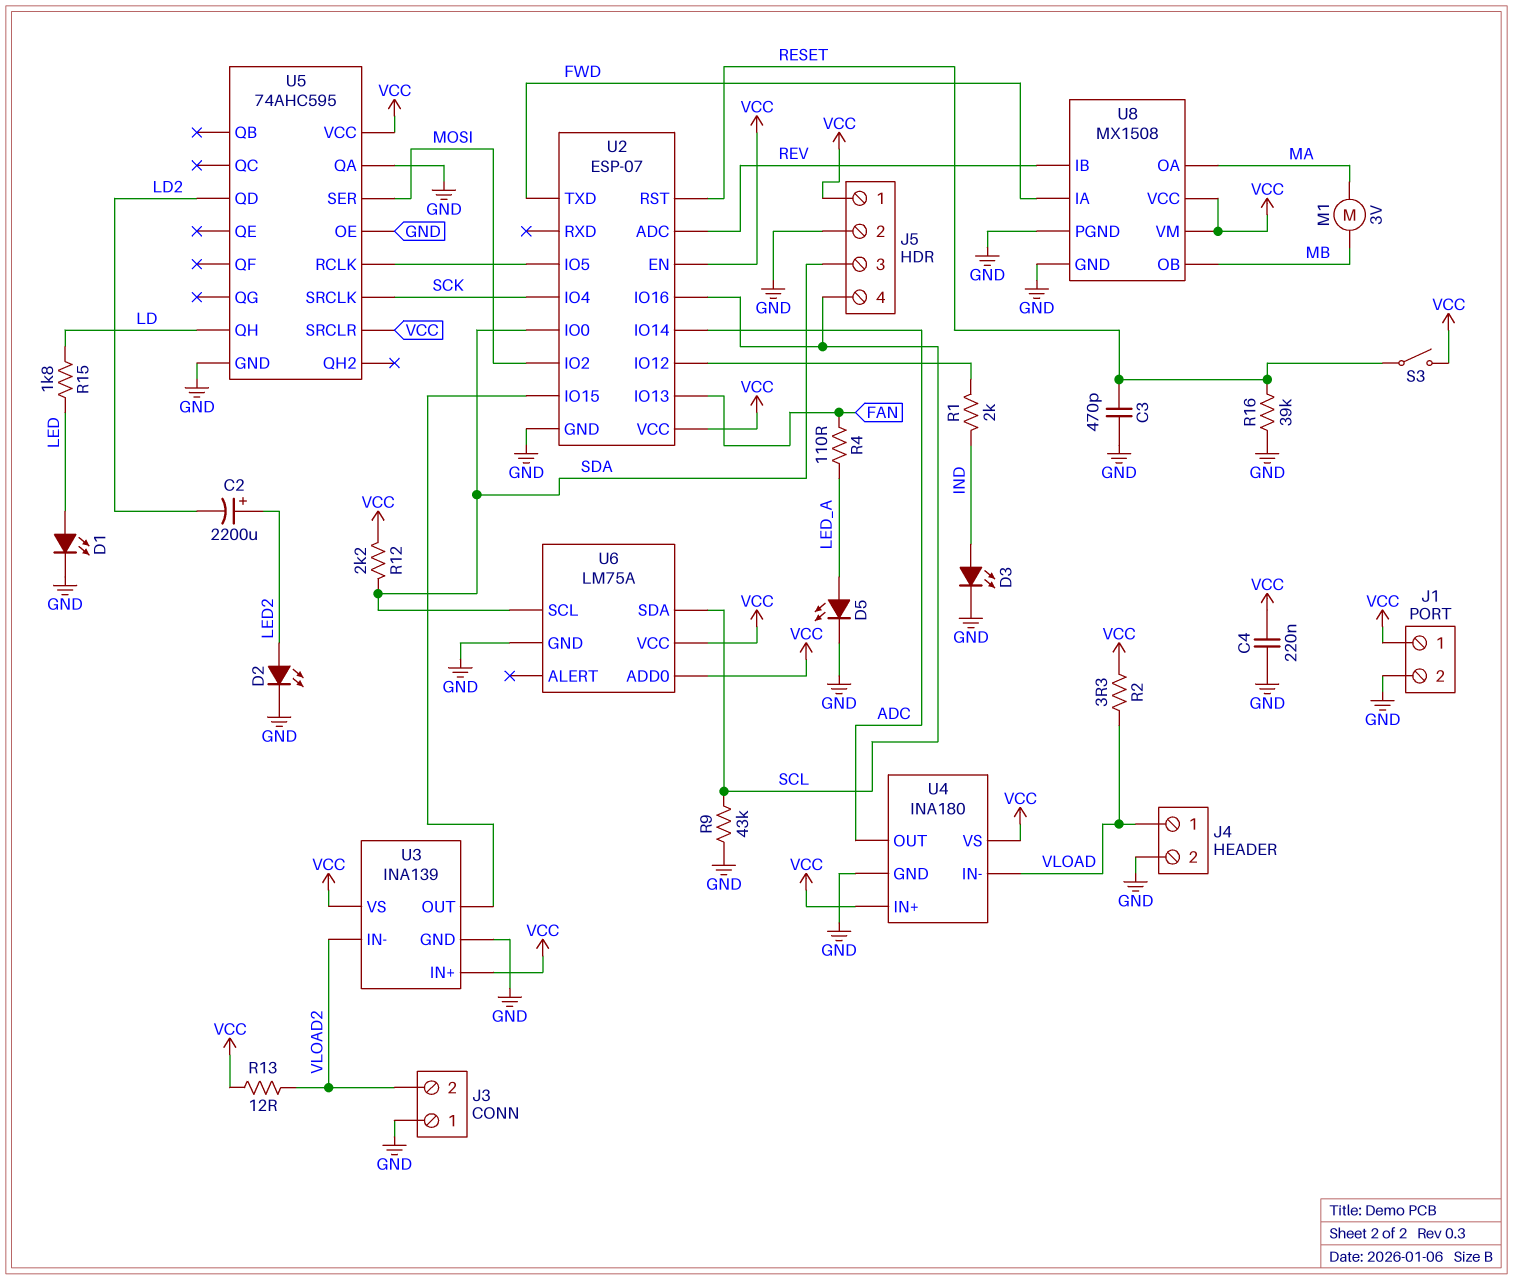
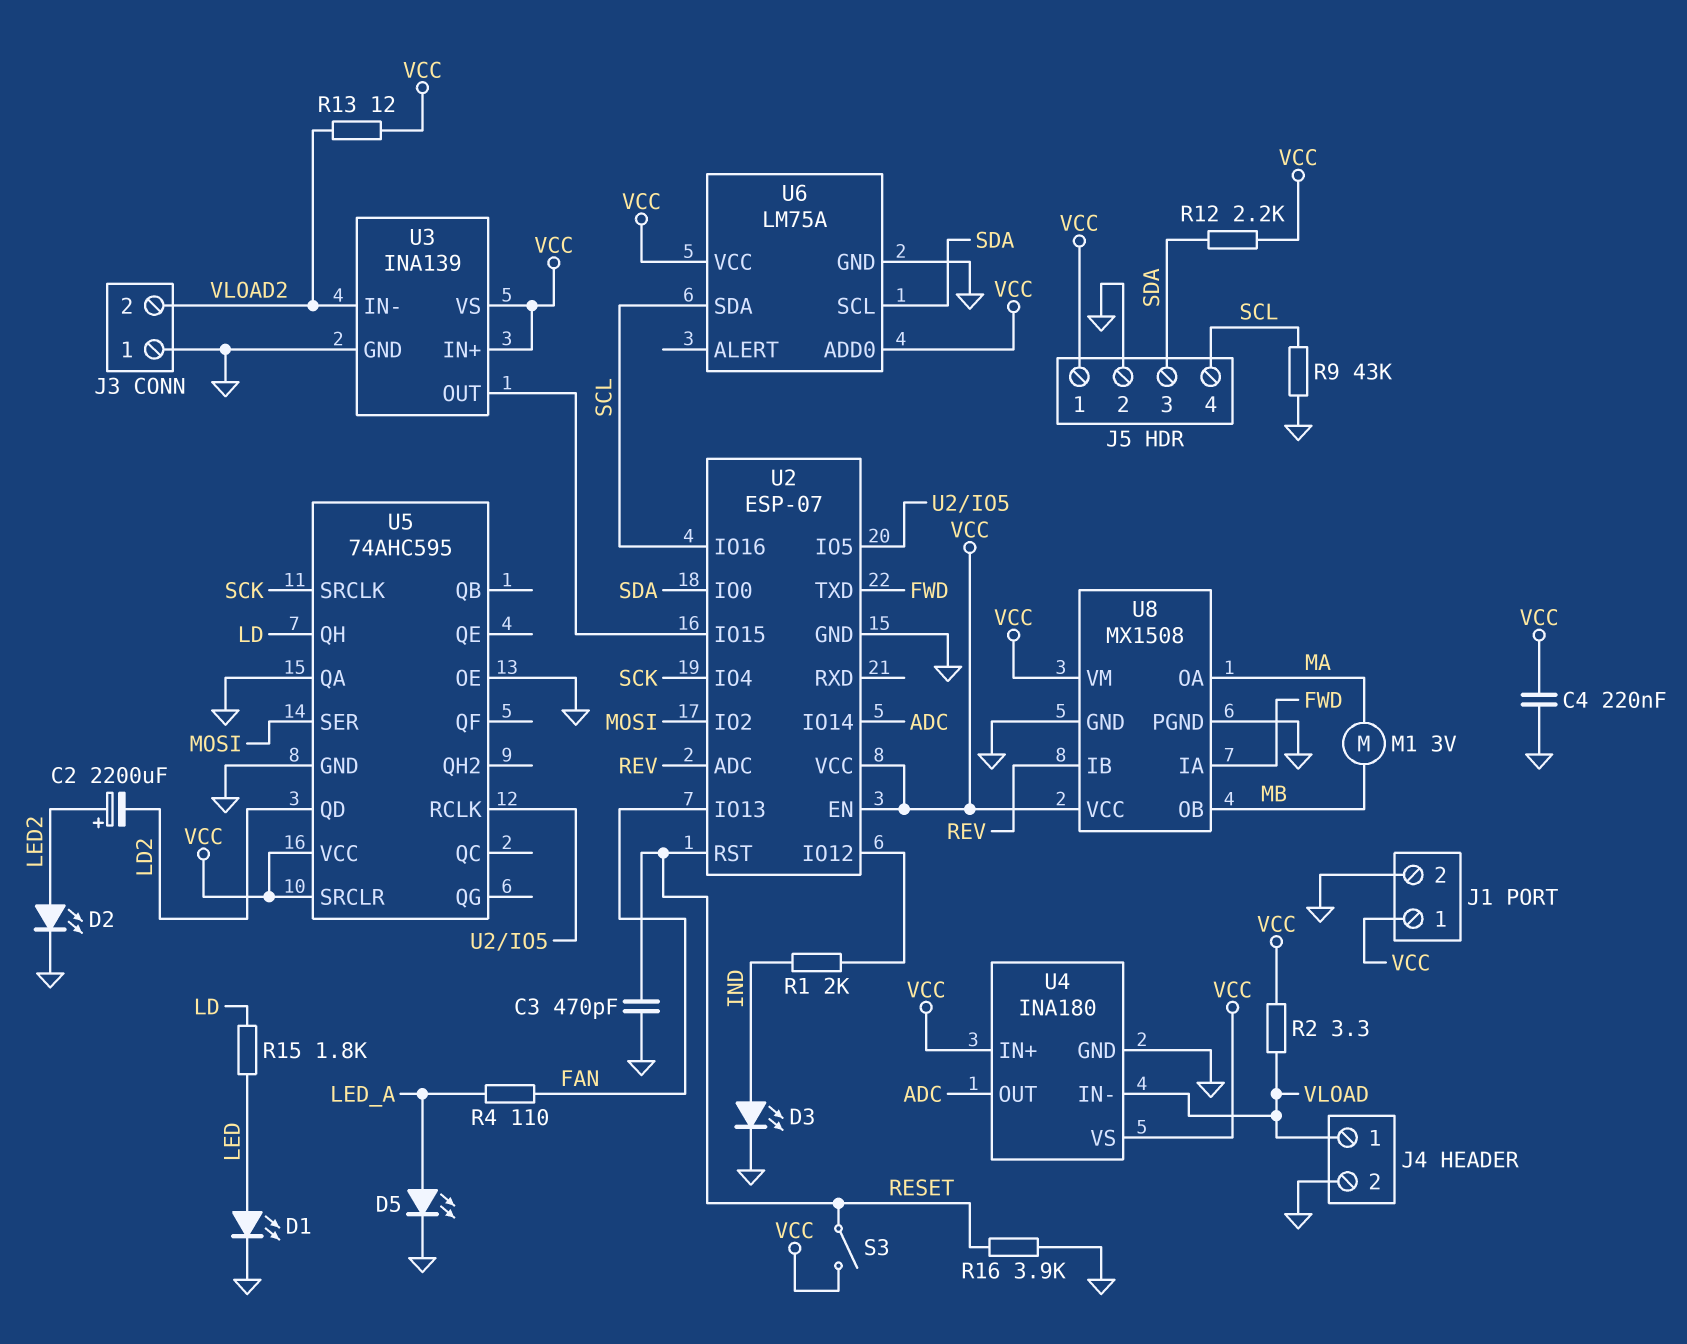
R16: 39k (GND, RESET) -> 3.9k (GND, RESET)

